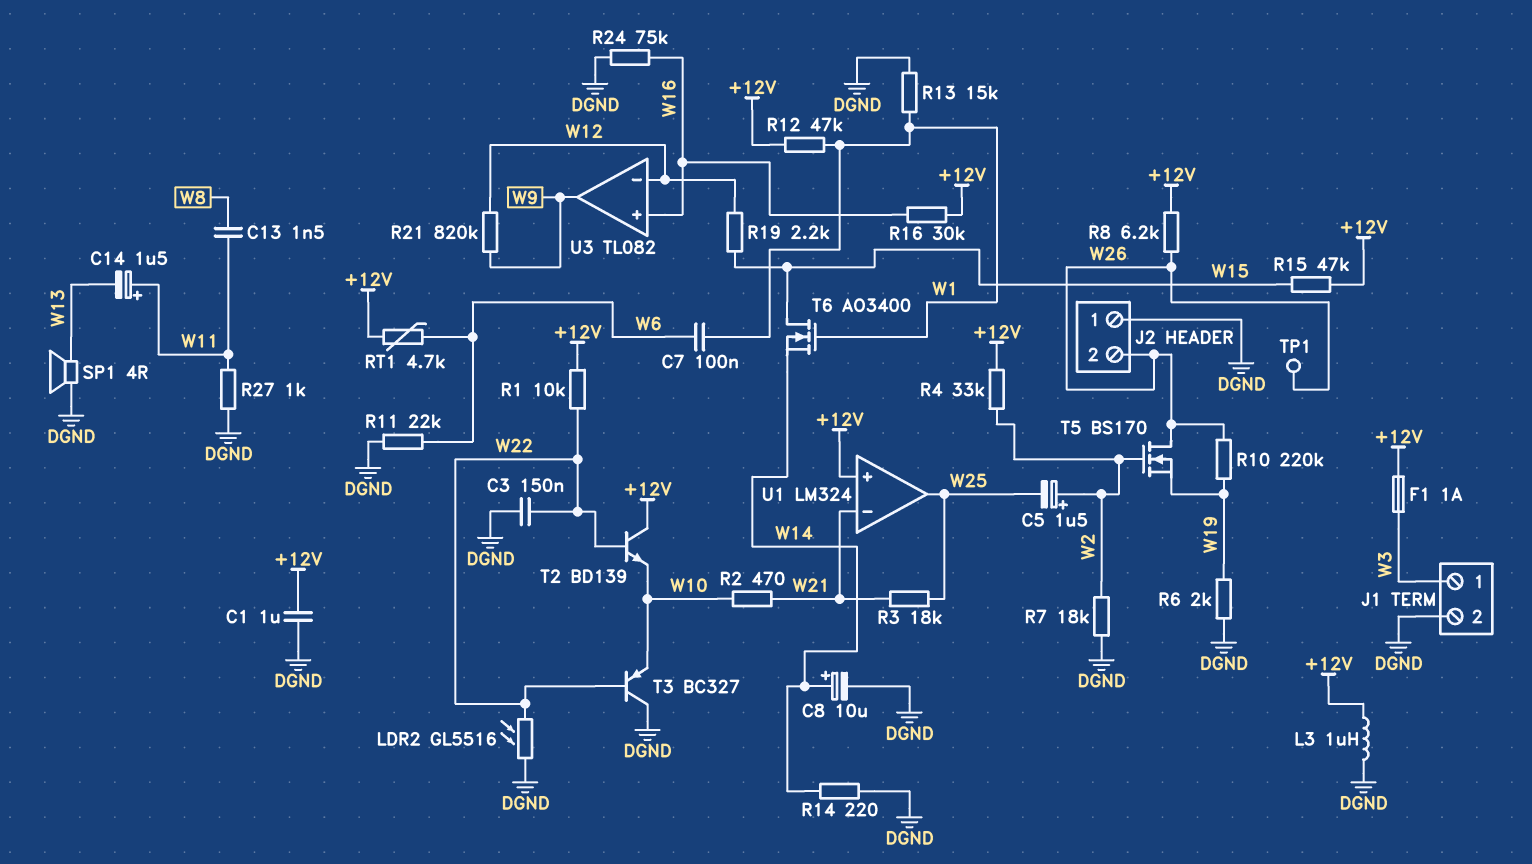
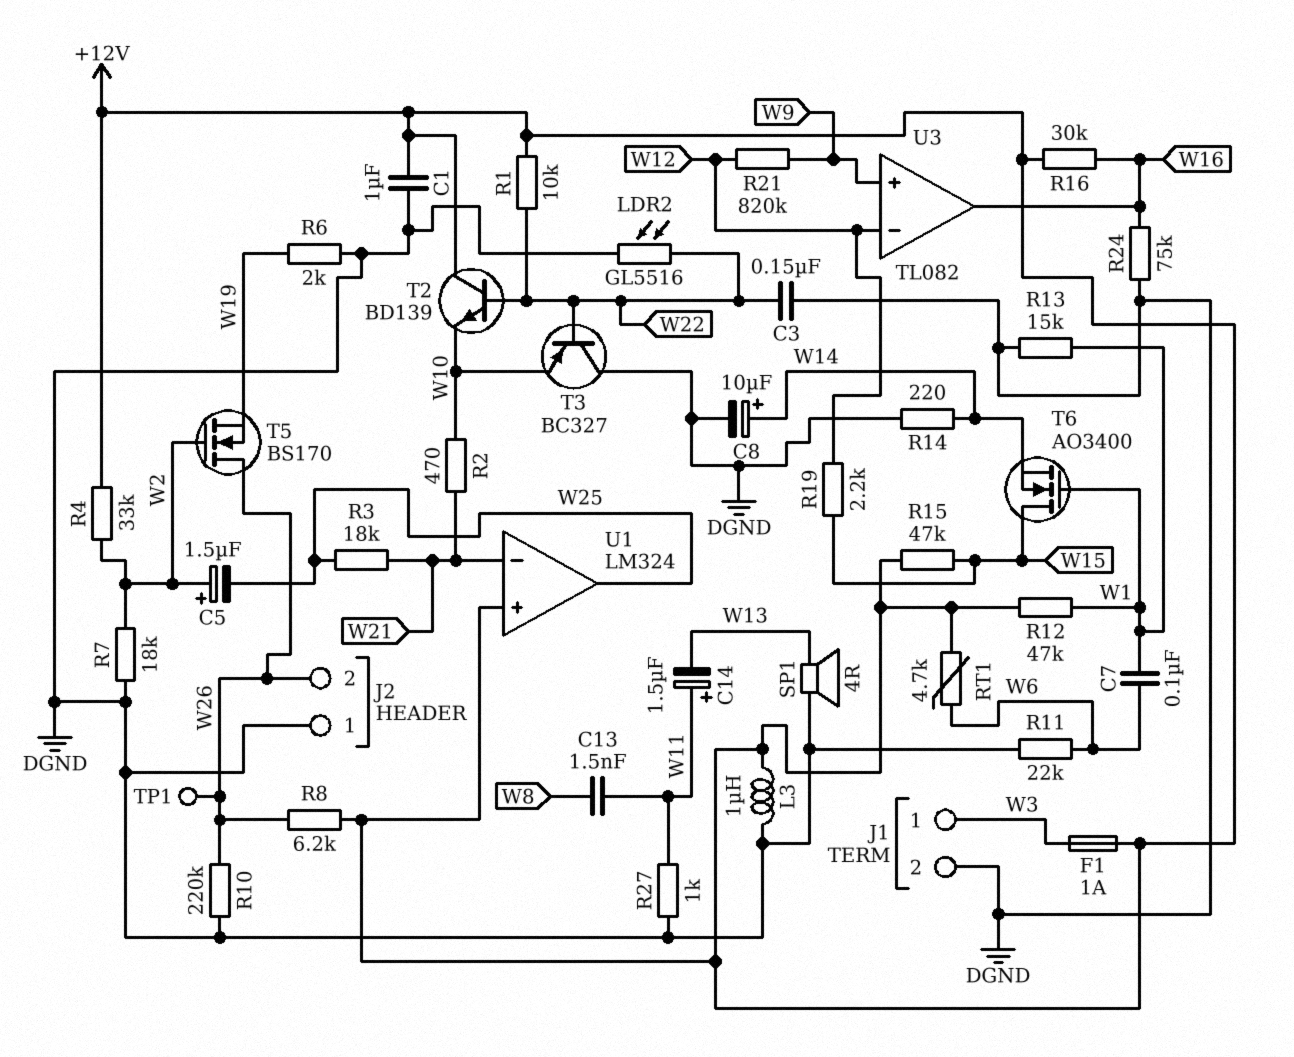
R10: 220k (W19, W26) -> 220k (DGND, W26)
U3 pin in+: W16 -> W9
U3 pin out: W9 -> W16

